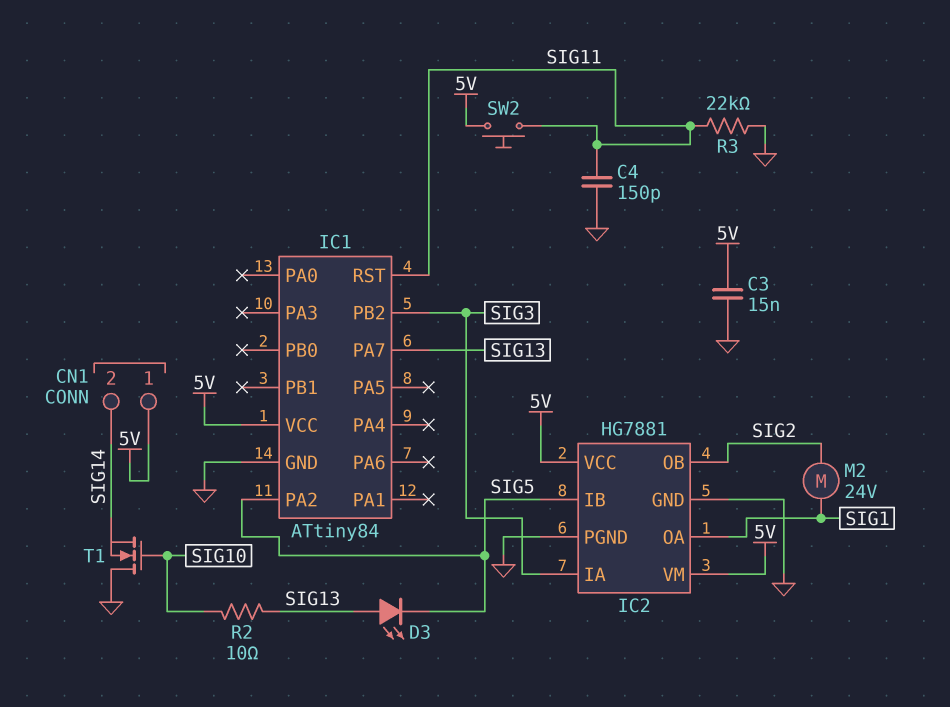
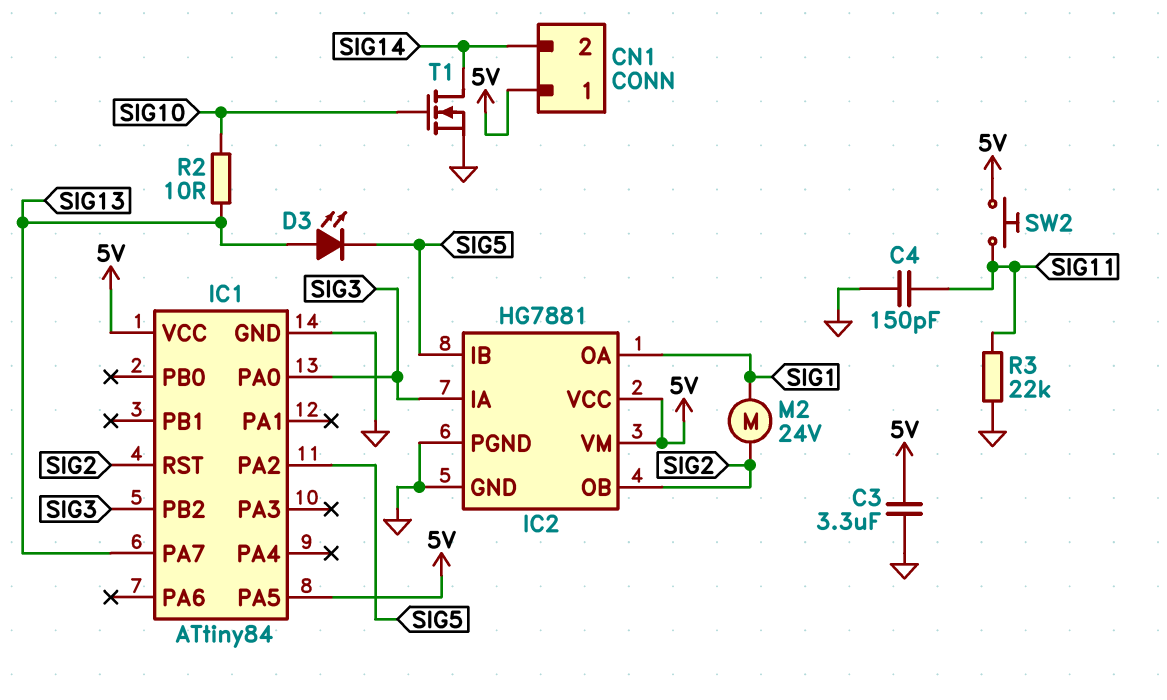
C3: 15nF (5V, GND) -> 3.3uF (5V, GND)
IC1 pin PA0: none -> SIG3
IC1 pin PA5: none -> 5V
IC1 pin RST: SIG11 -> SIG2
T1: NMOS (G SIG10, D GND, S SIG14) -> NMOS (G SIG10, D SIG14, S GND)

